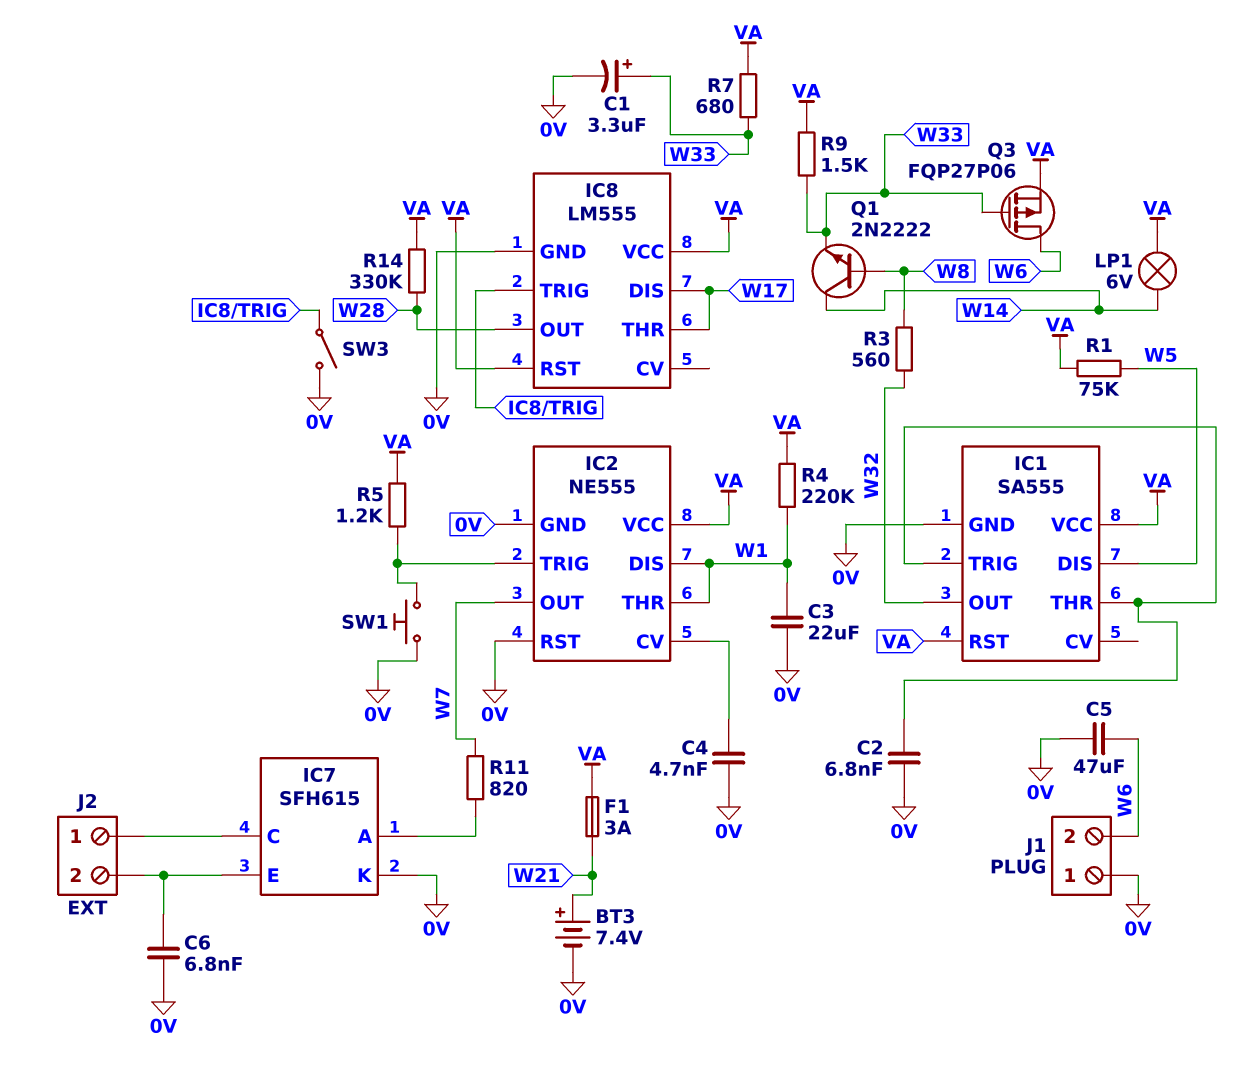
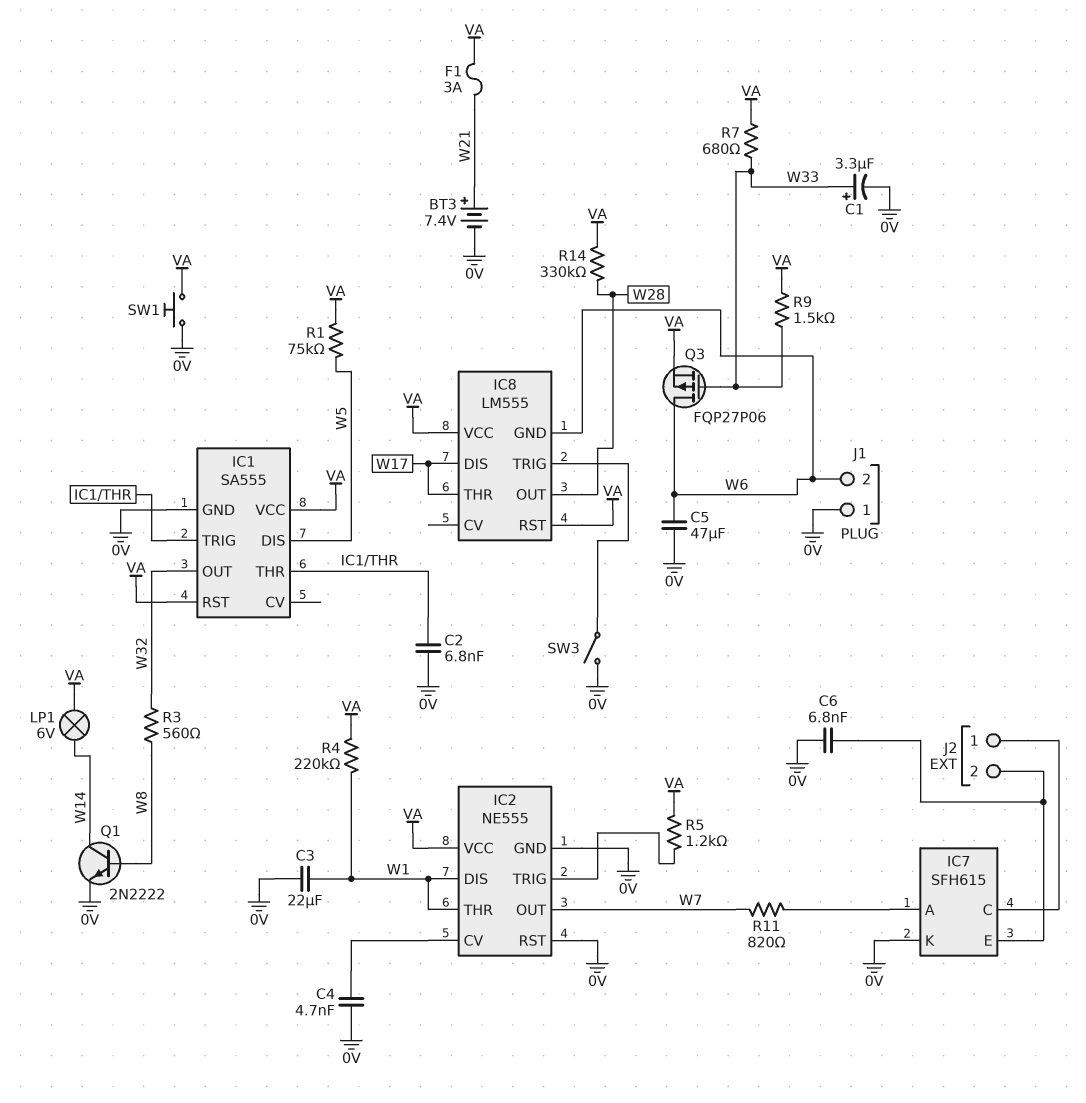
IC8 pin GND: 0V -> W6
Q1: NPN 2N2222 (B W8, C W14, E W33) -> NPN 2N2222 (B W8, C W14, E 0V)
SW1: button (0V, IC2/TRIG) -> button (0V, VA)

